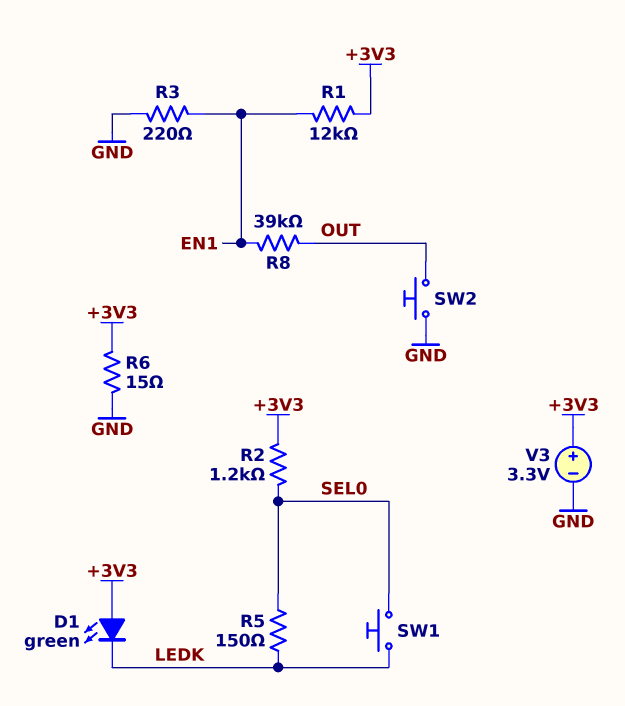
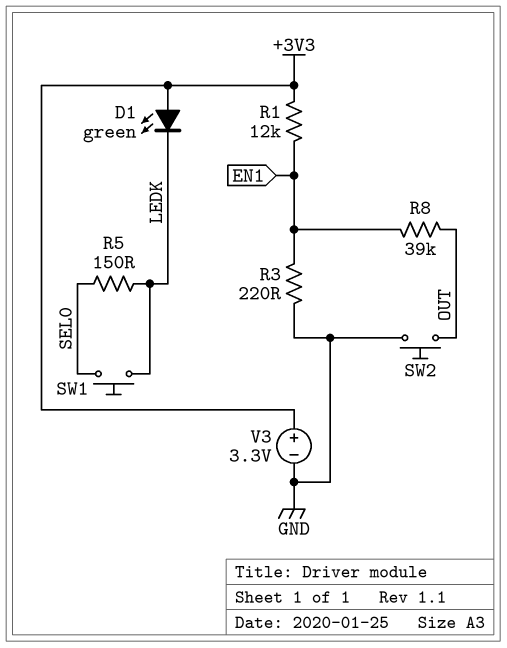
R2: 1.2k (+3V3, SEL0) -> none
R6: 15 (+3V3, GND) -> none

